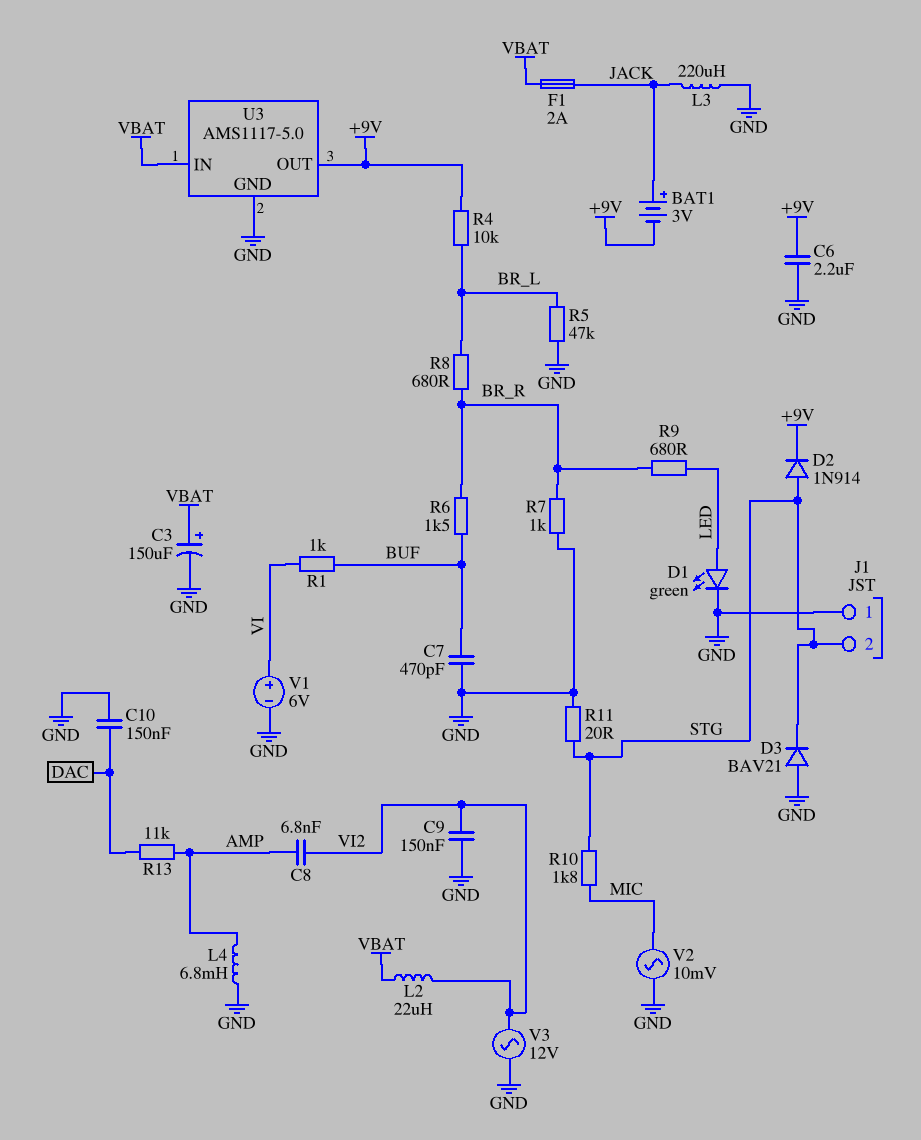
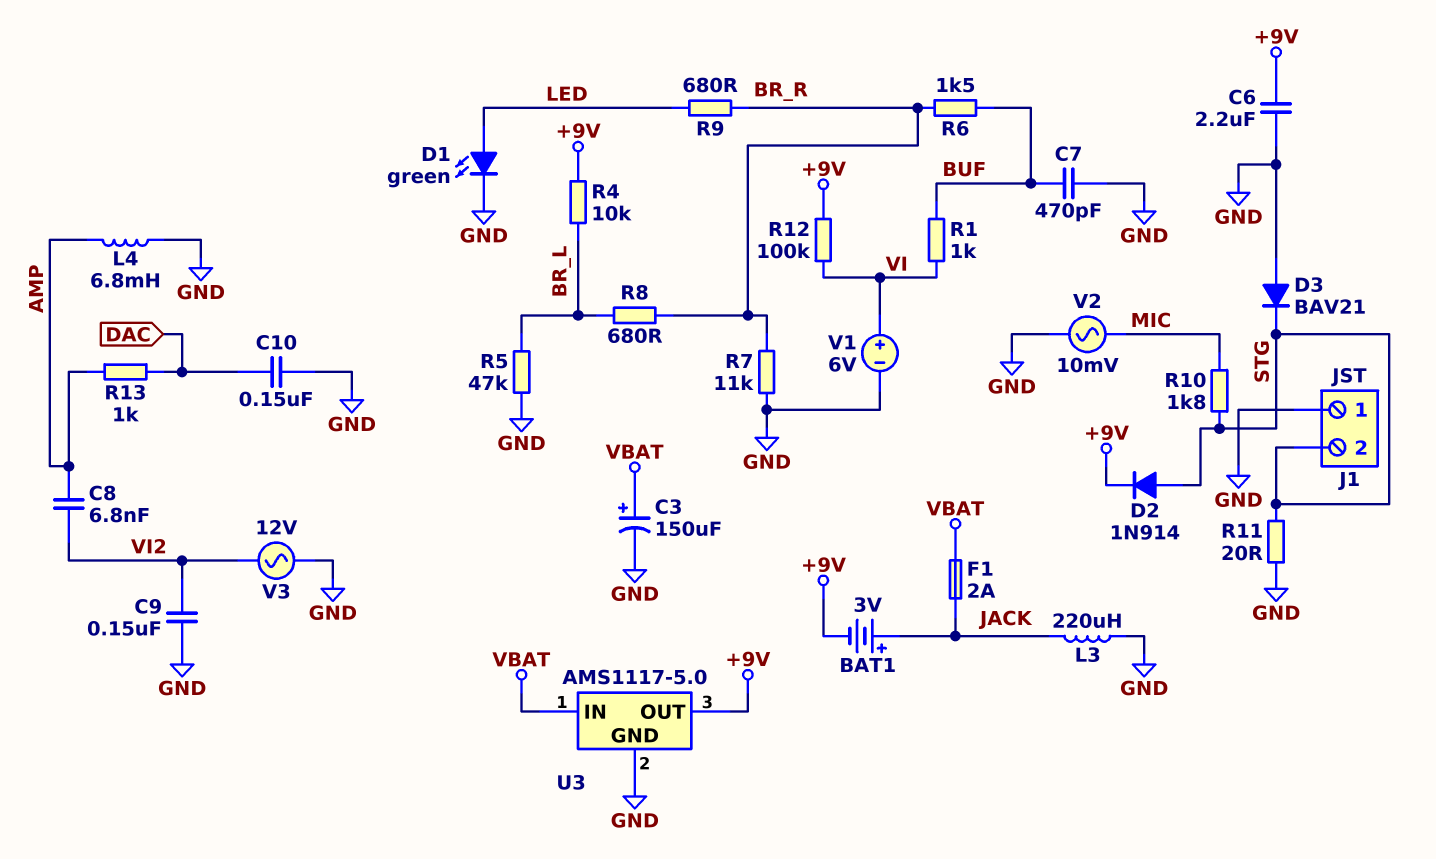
L2: 22uH (VBAT, VI2) -> none
R7: 1k (BR_R, GND) -> 11k (BR_R, GND)
R12: none -> 100k (+9V, VI)
R13: 11k (AMP, DAC) -> 1k (AMP, DAC)

